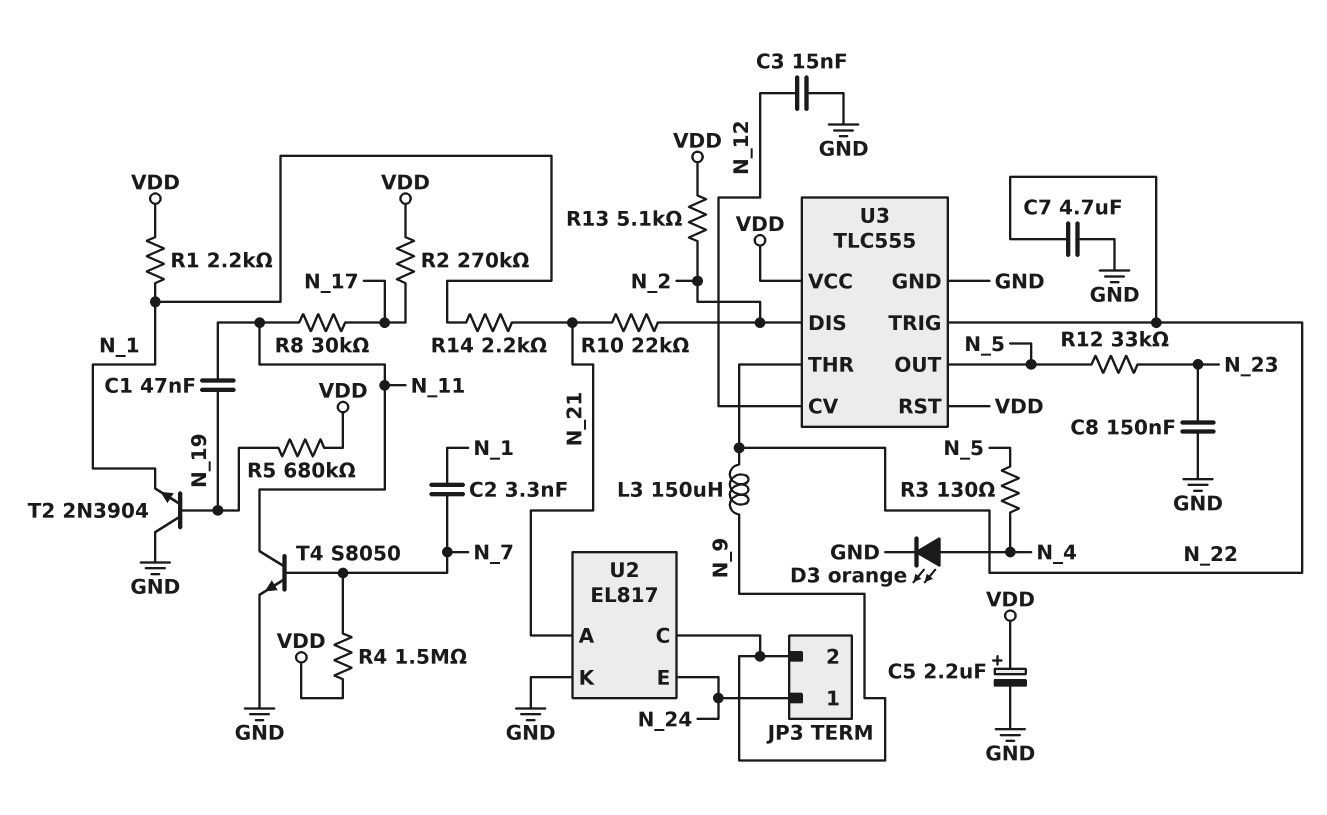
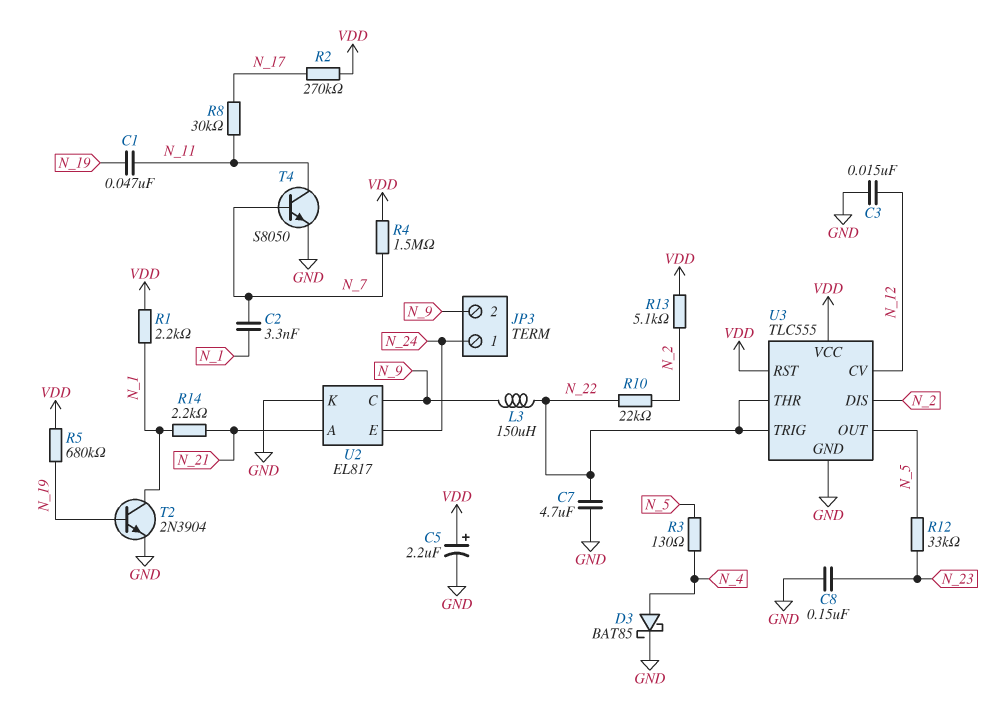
D3: LED orange (A N_4, K GND) -> schottky BAT85 (A N_4, K GND)
R10: 22k (N_2, N_21) -> 22k (N_2, N_22)
T2: NPN 2N3904 (B N_19, C GND, E N_1) -> NPN 2N3904 (B N_19, C N_1, E GND)

